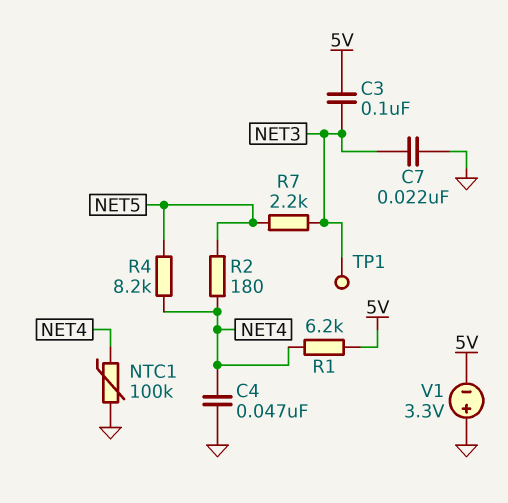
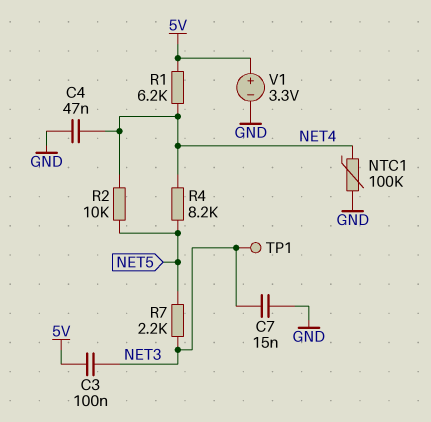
C7: 22nF (GND, NET3) -> 15nF (GND, NET3)
R2: 180 (NET4, NET5) -> 10k (NET4, NET5)
V1: 3.3V (plus GND, minus 5V) -> 3.3V (plus 5V, minus GND)

